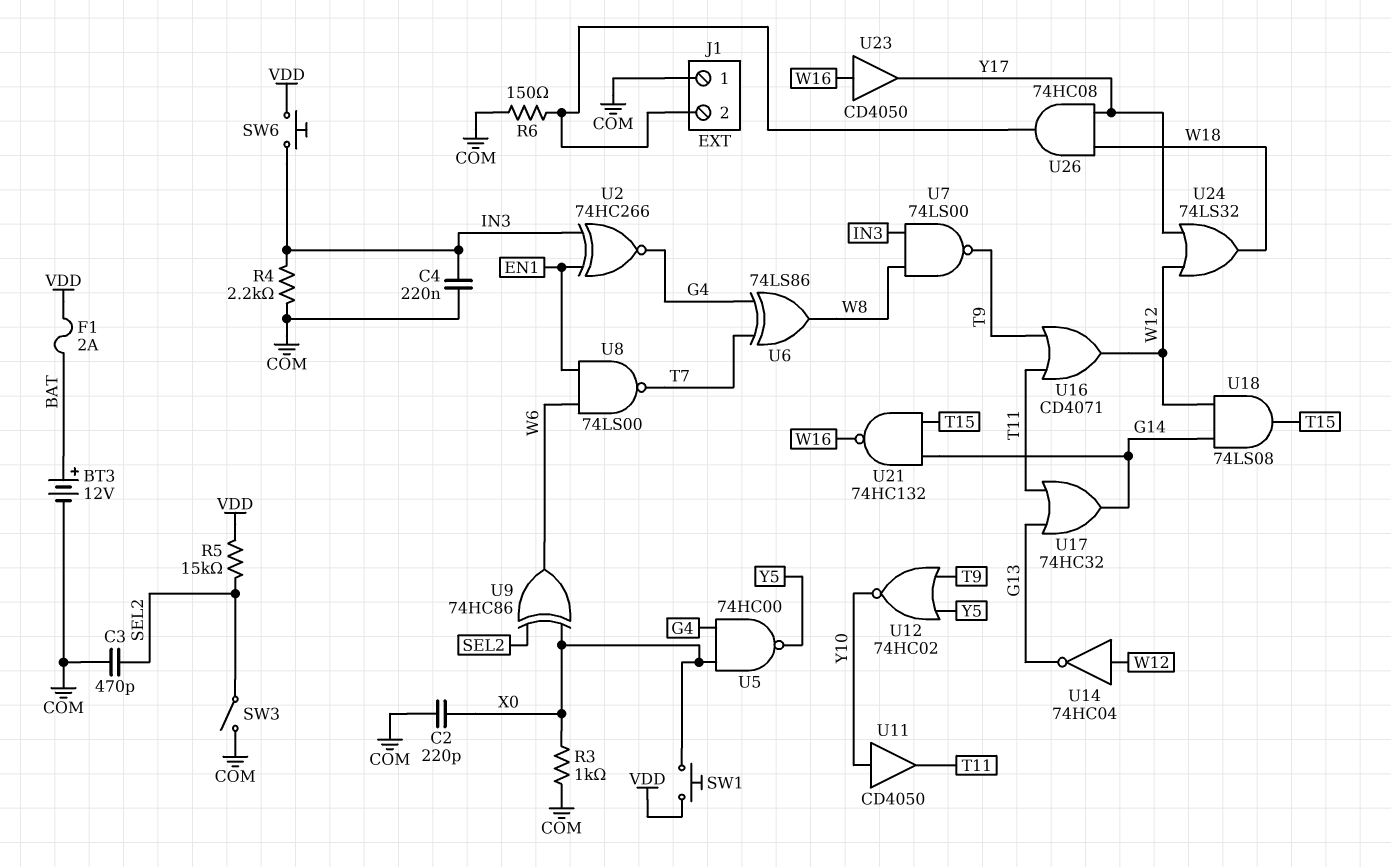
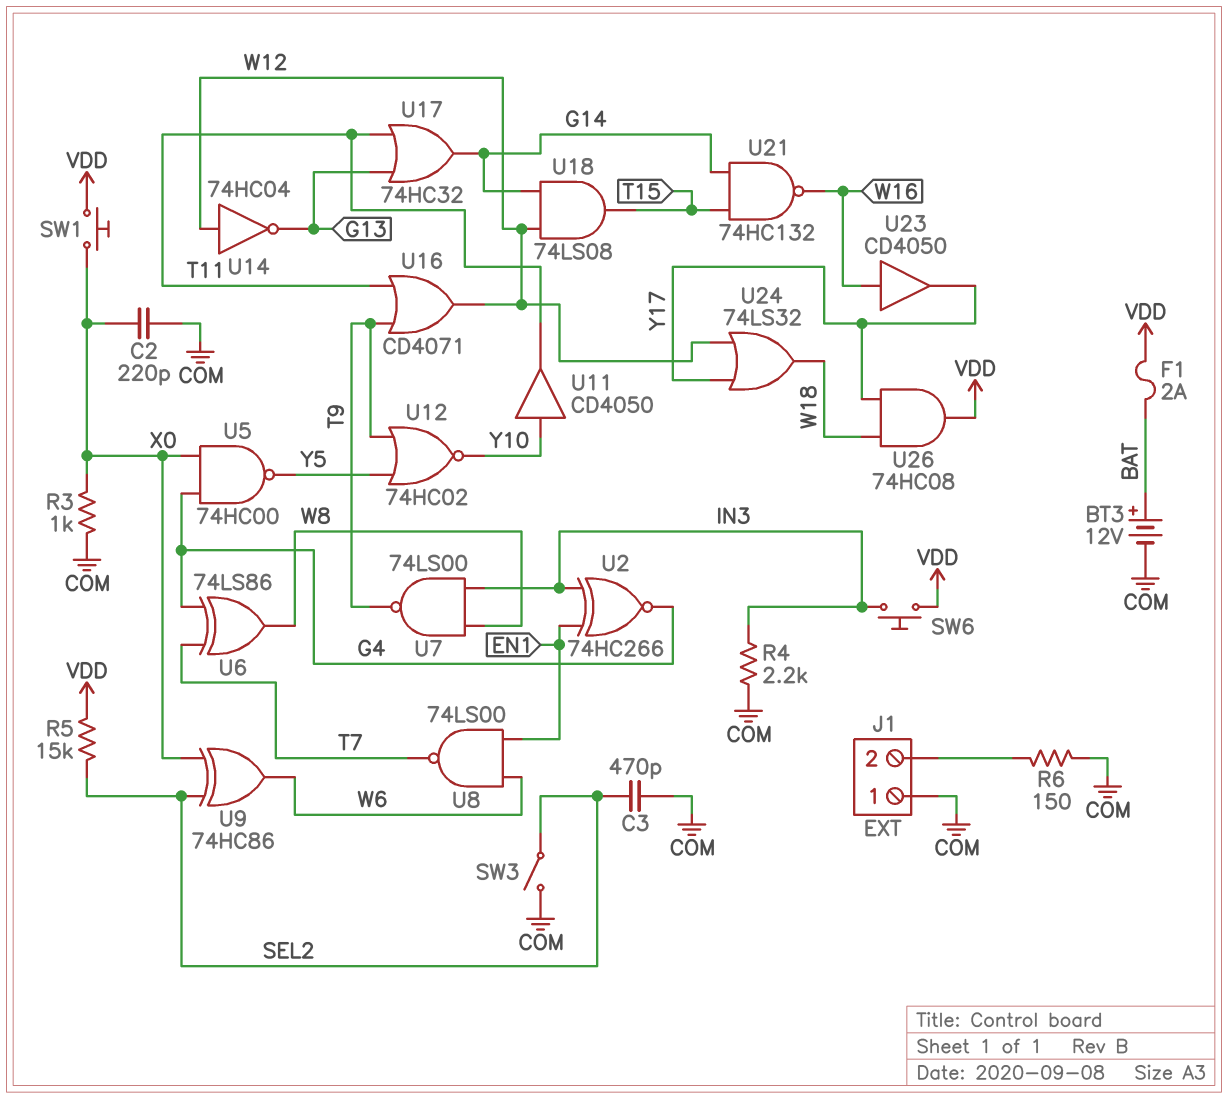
C4: 220nF (COM, IN3) -> none
U26: AND 74HC08 (in W18, in Y17, out J1/2) -> AND 74HC08 (in W18, in Y17, out VDD)

